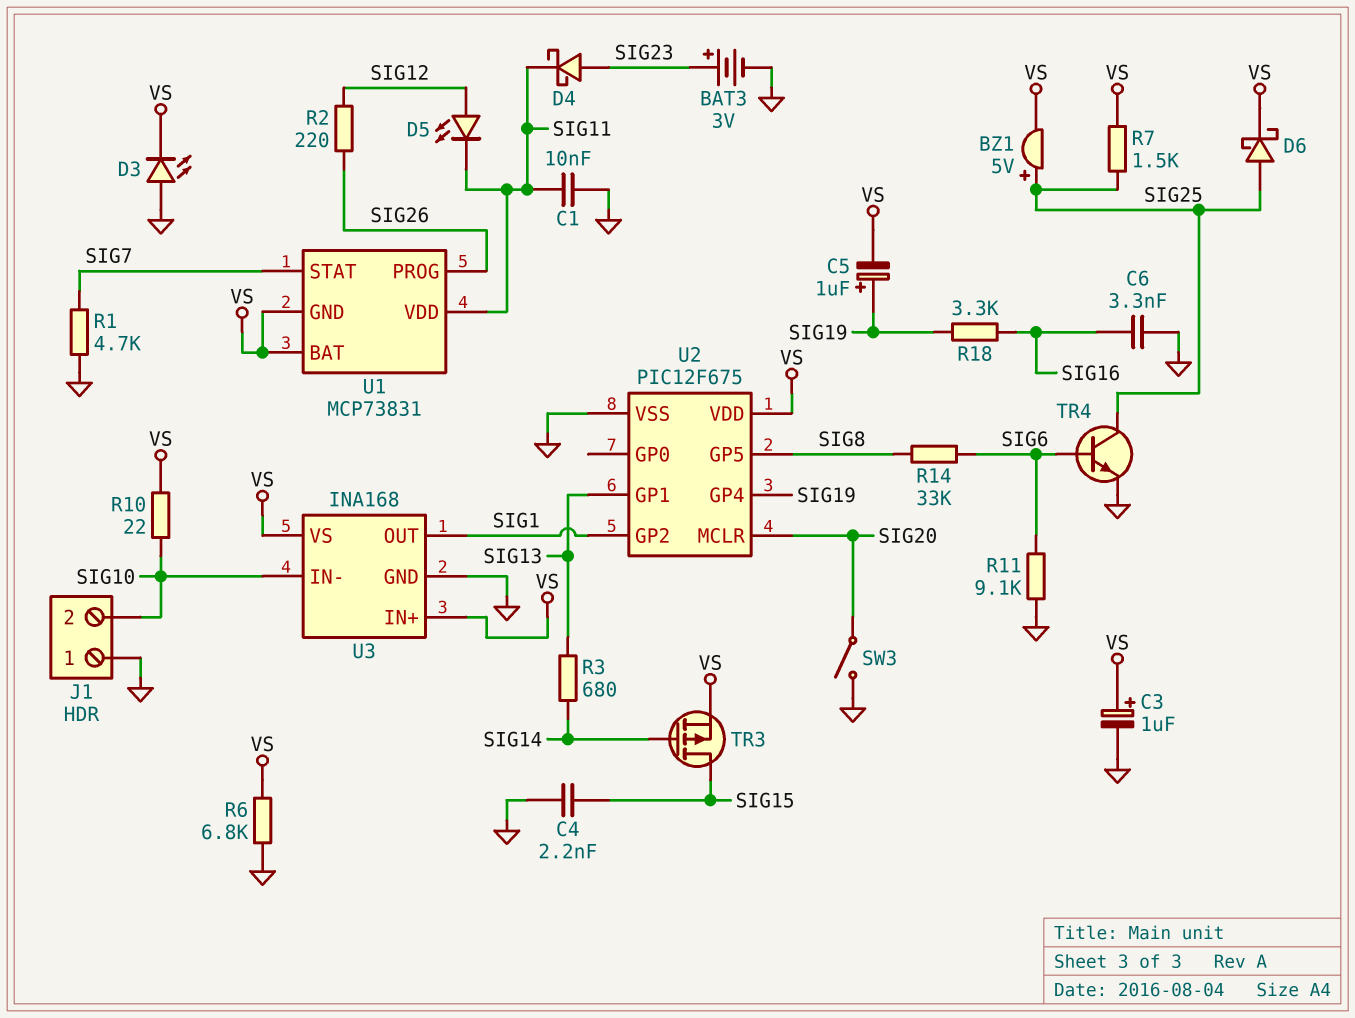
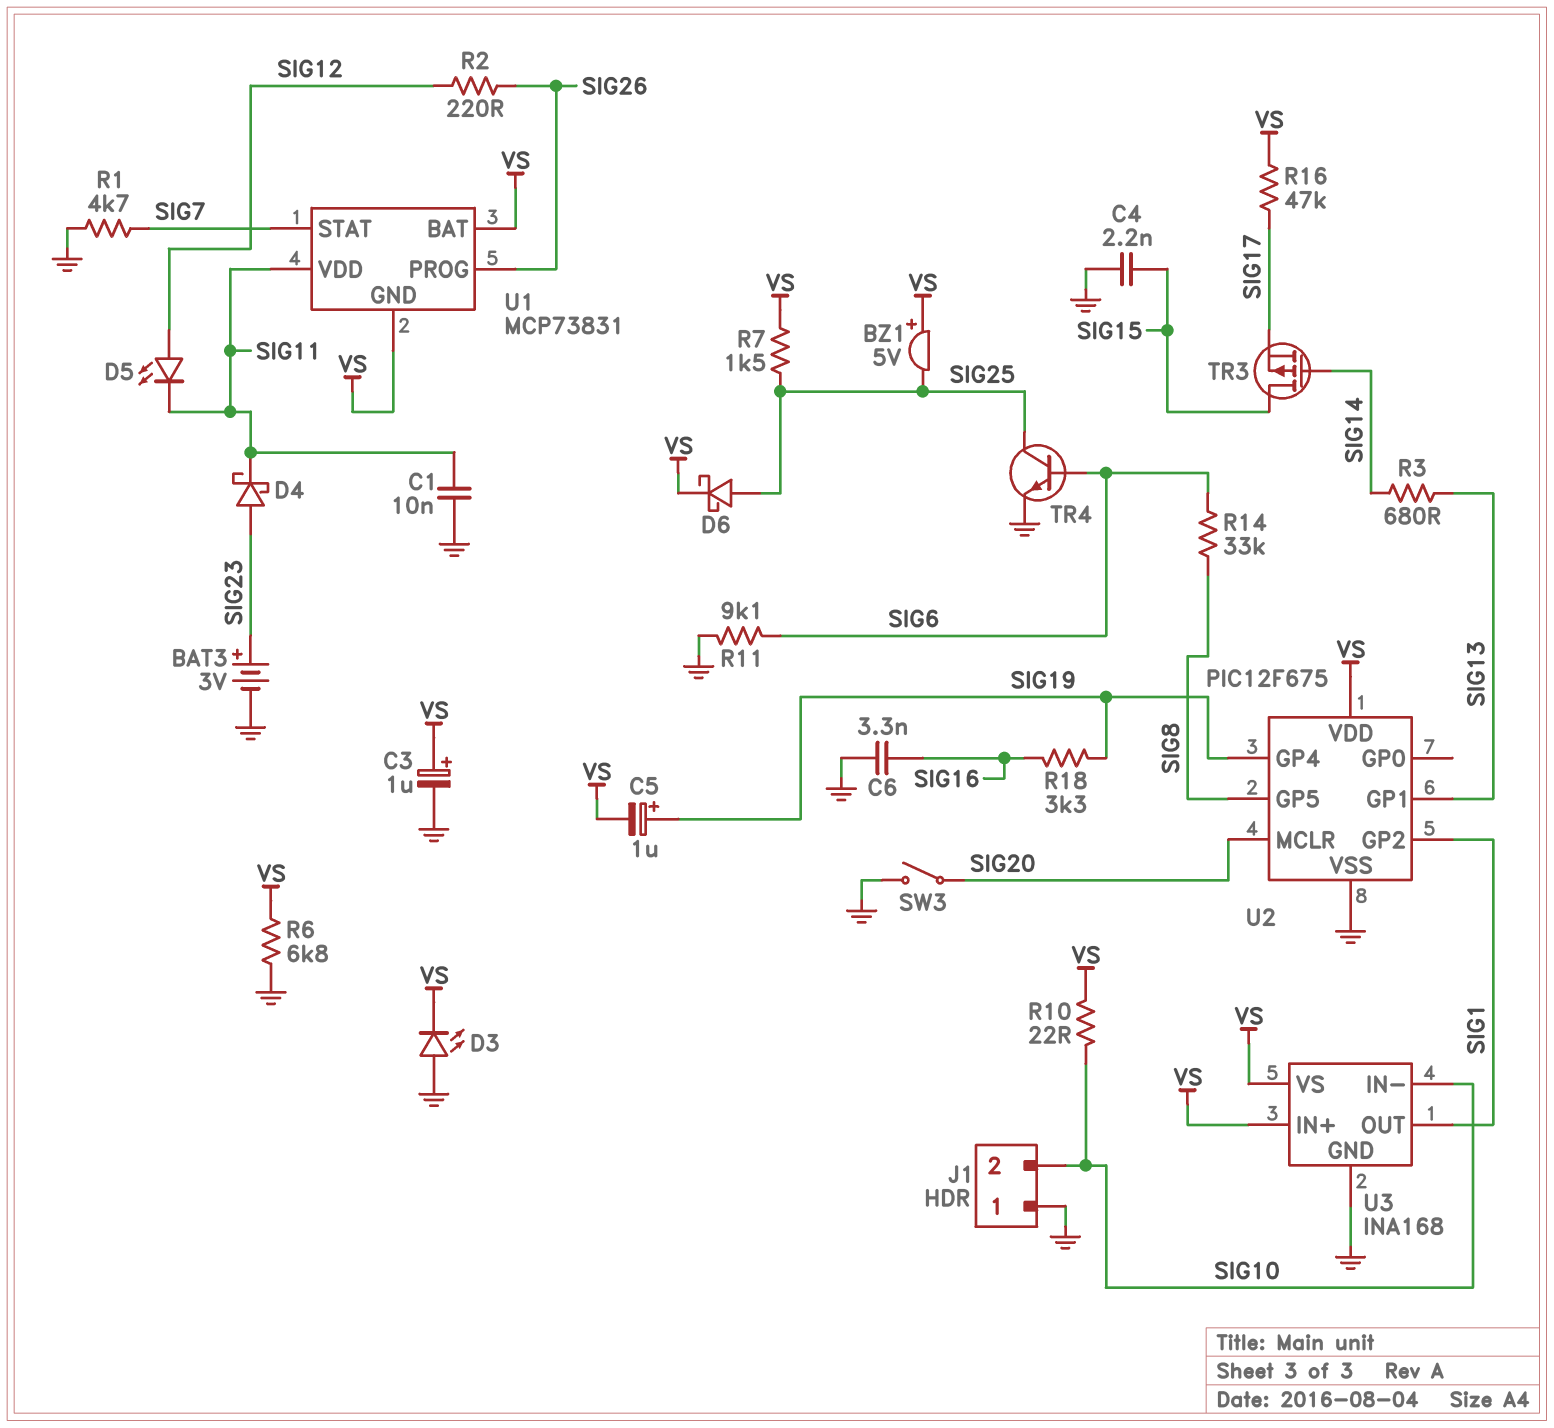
BZ1: buzzer 5V (plus SIG25, minus VS) -> buzzer 5V (plus VS, minus SIG25)
R16: none -> 47k (SIG17, VS)
TR3: PMOS (G SIG14, D SIG15, S VS) -> PMOS (G SIG14, D SIG15, S SIG17)

